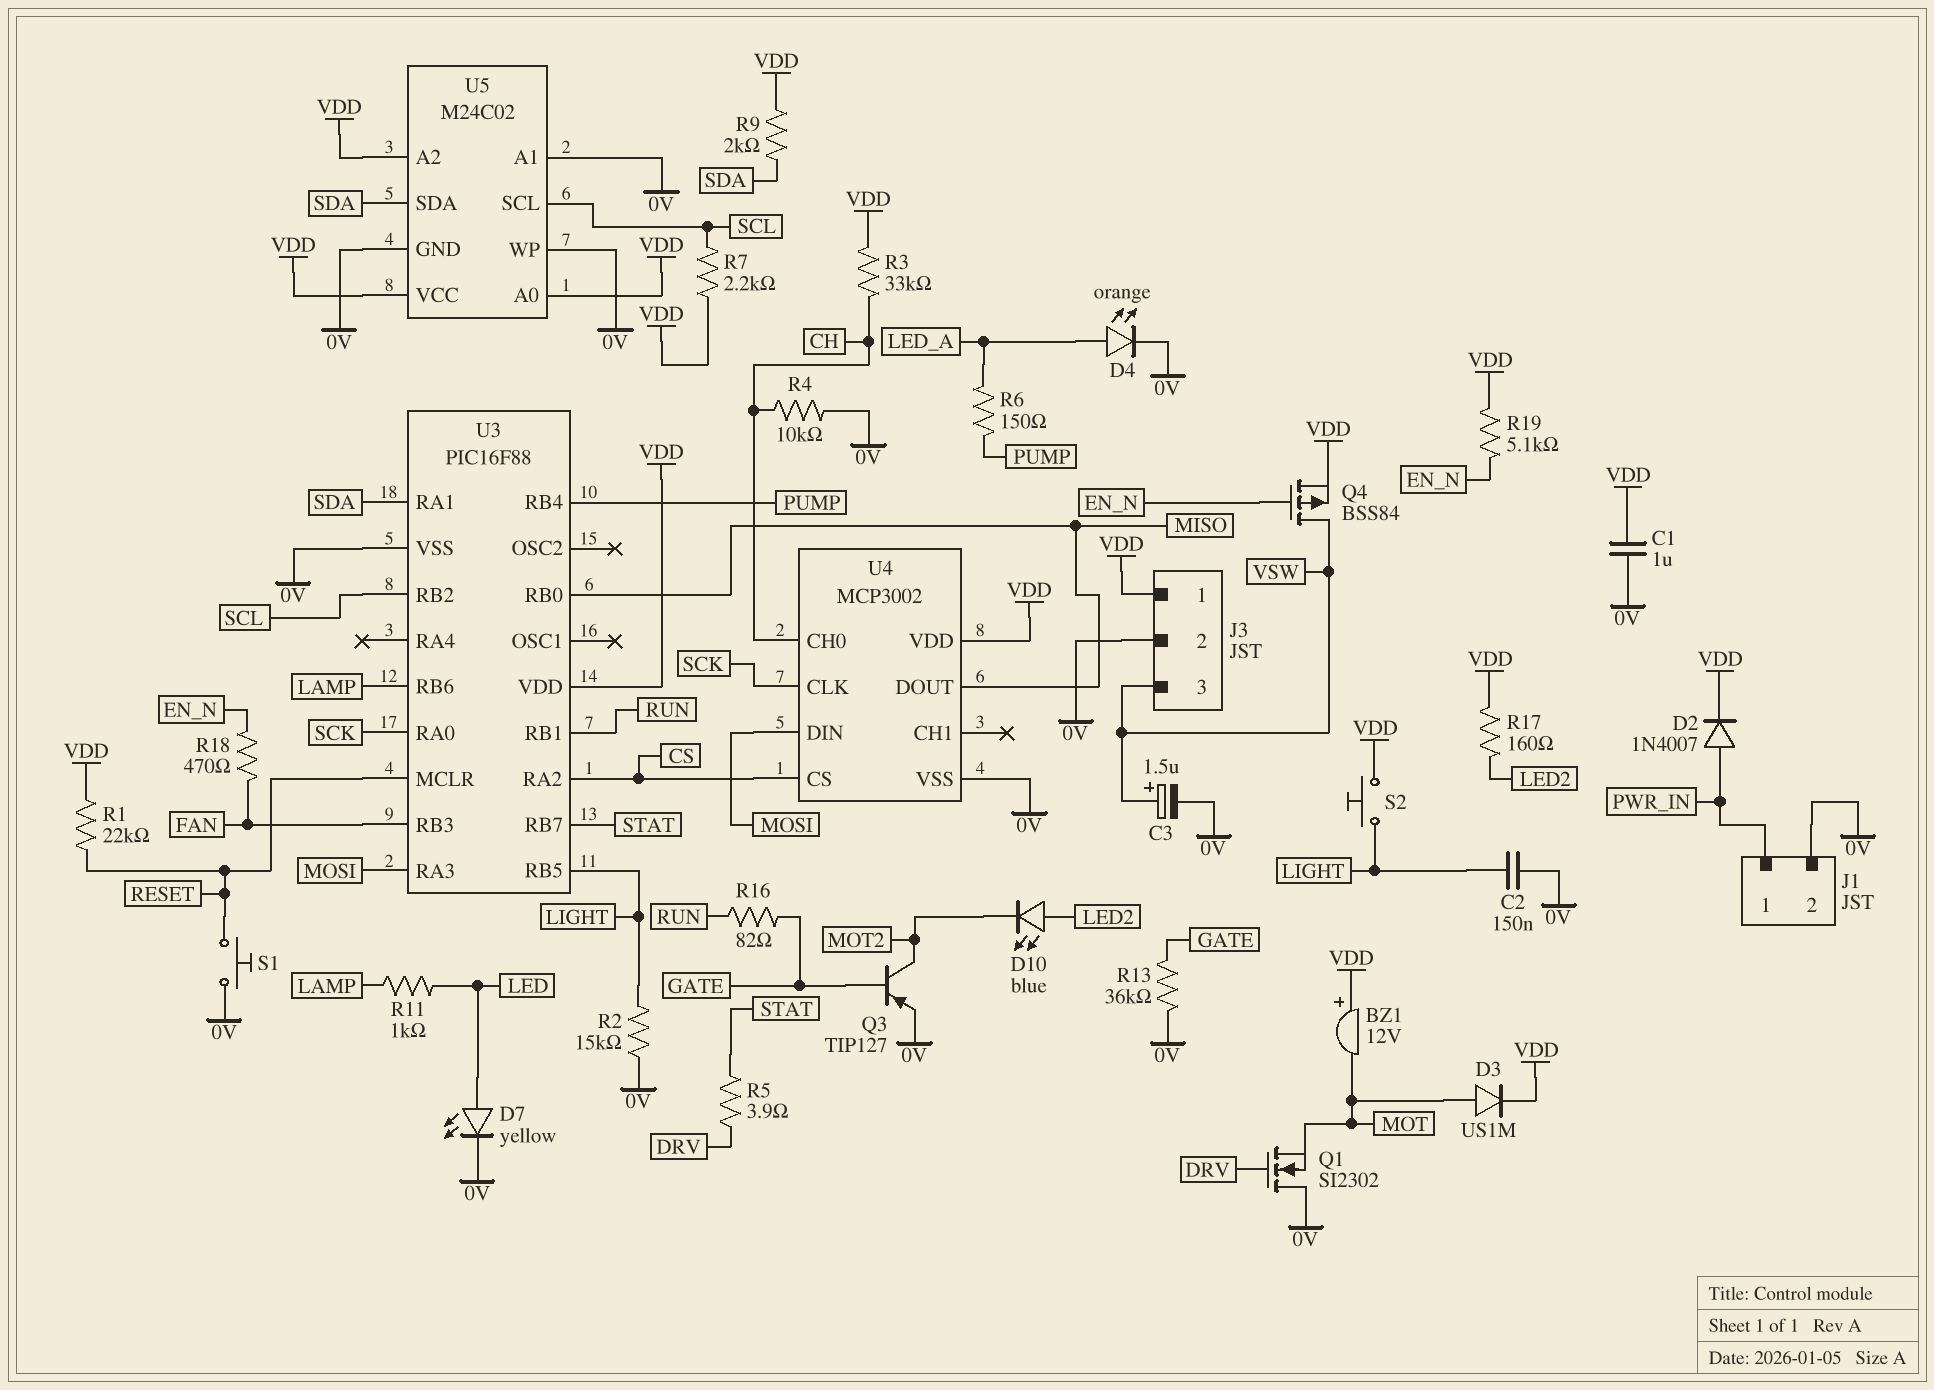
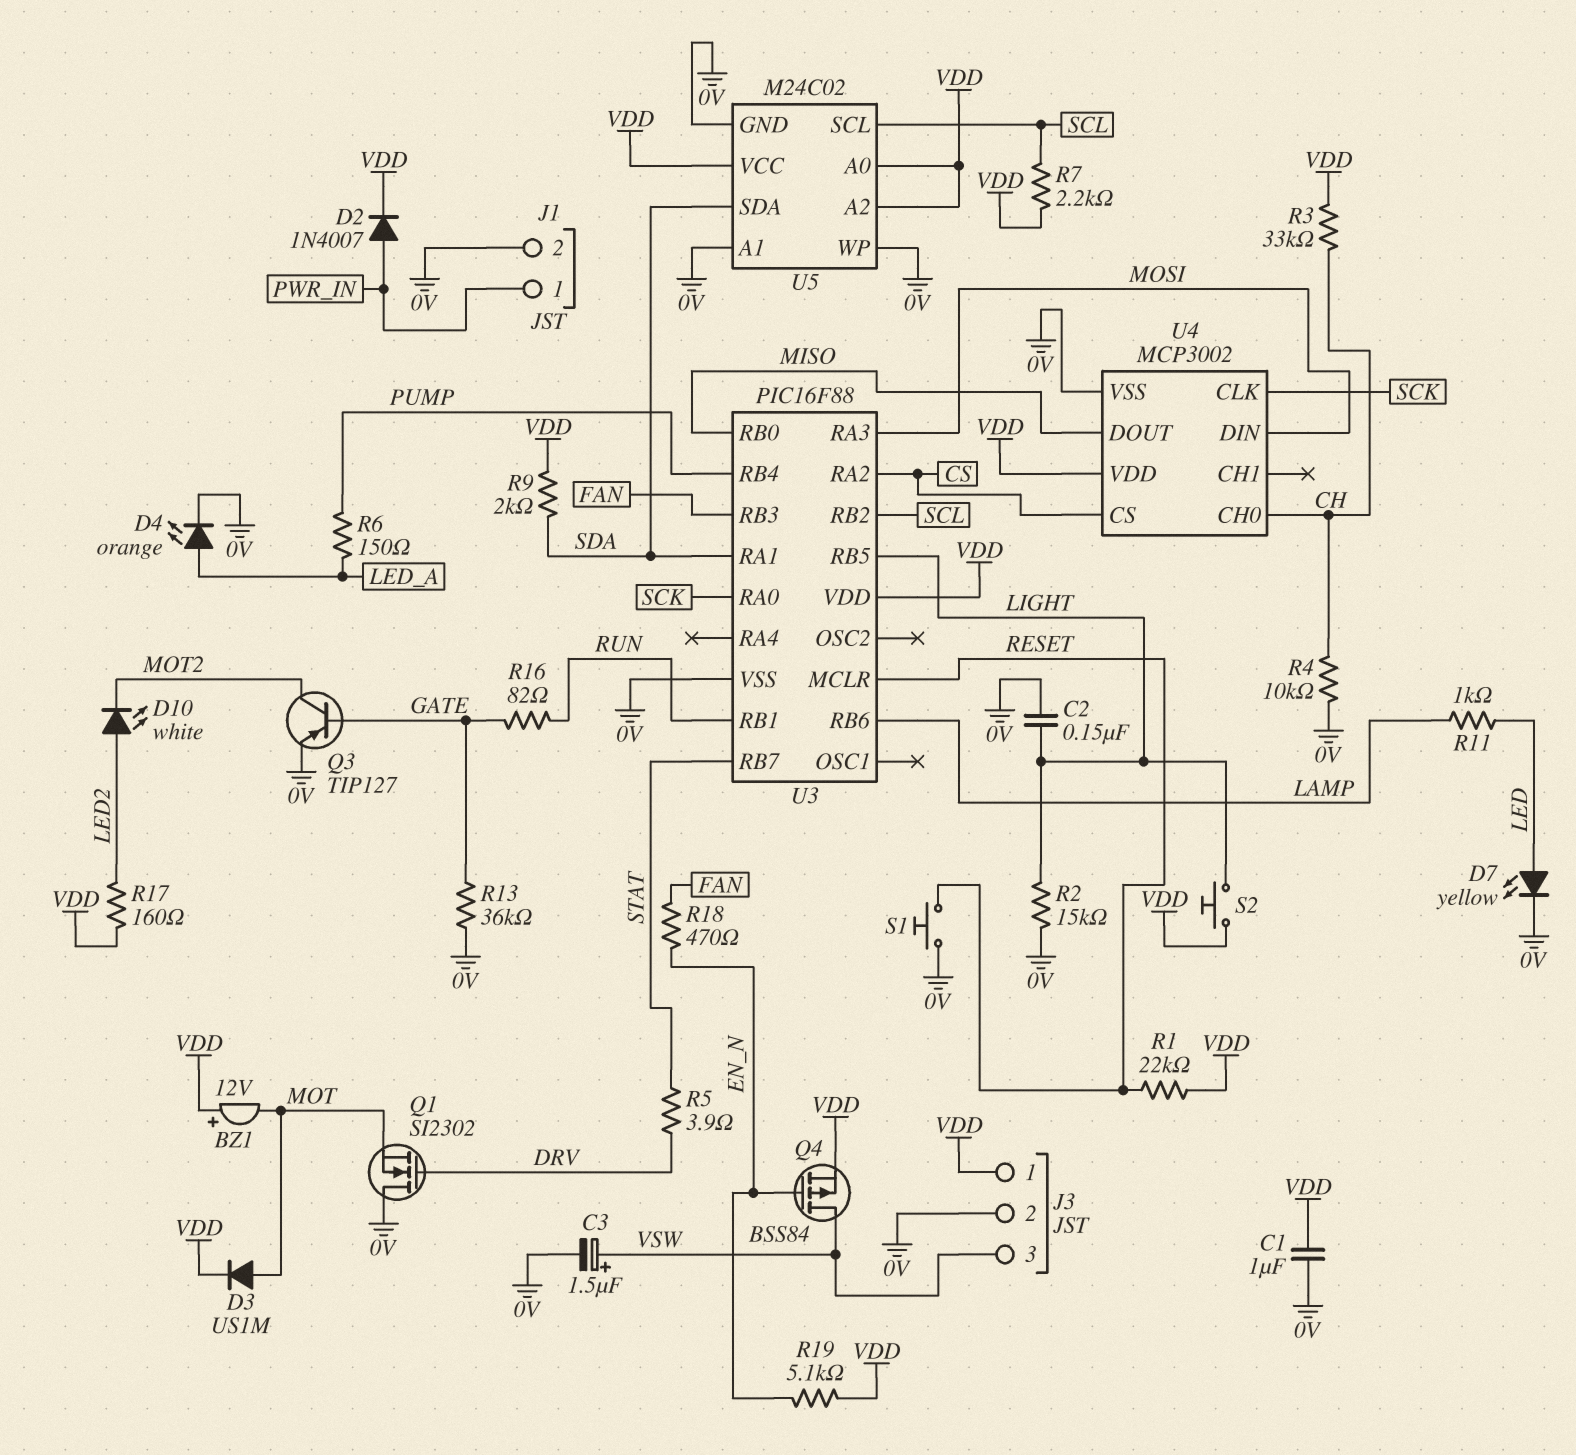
D10: LED blue (A LED2, K MOT2) -> LED white (A LED2, K MOT2)

